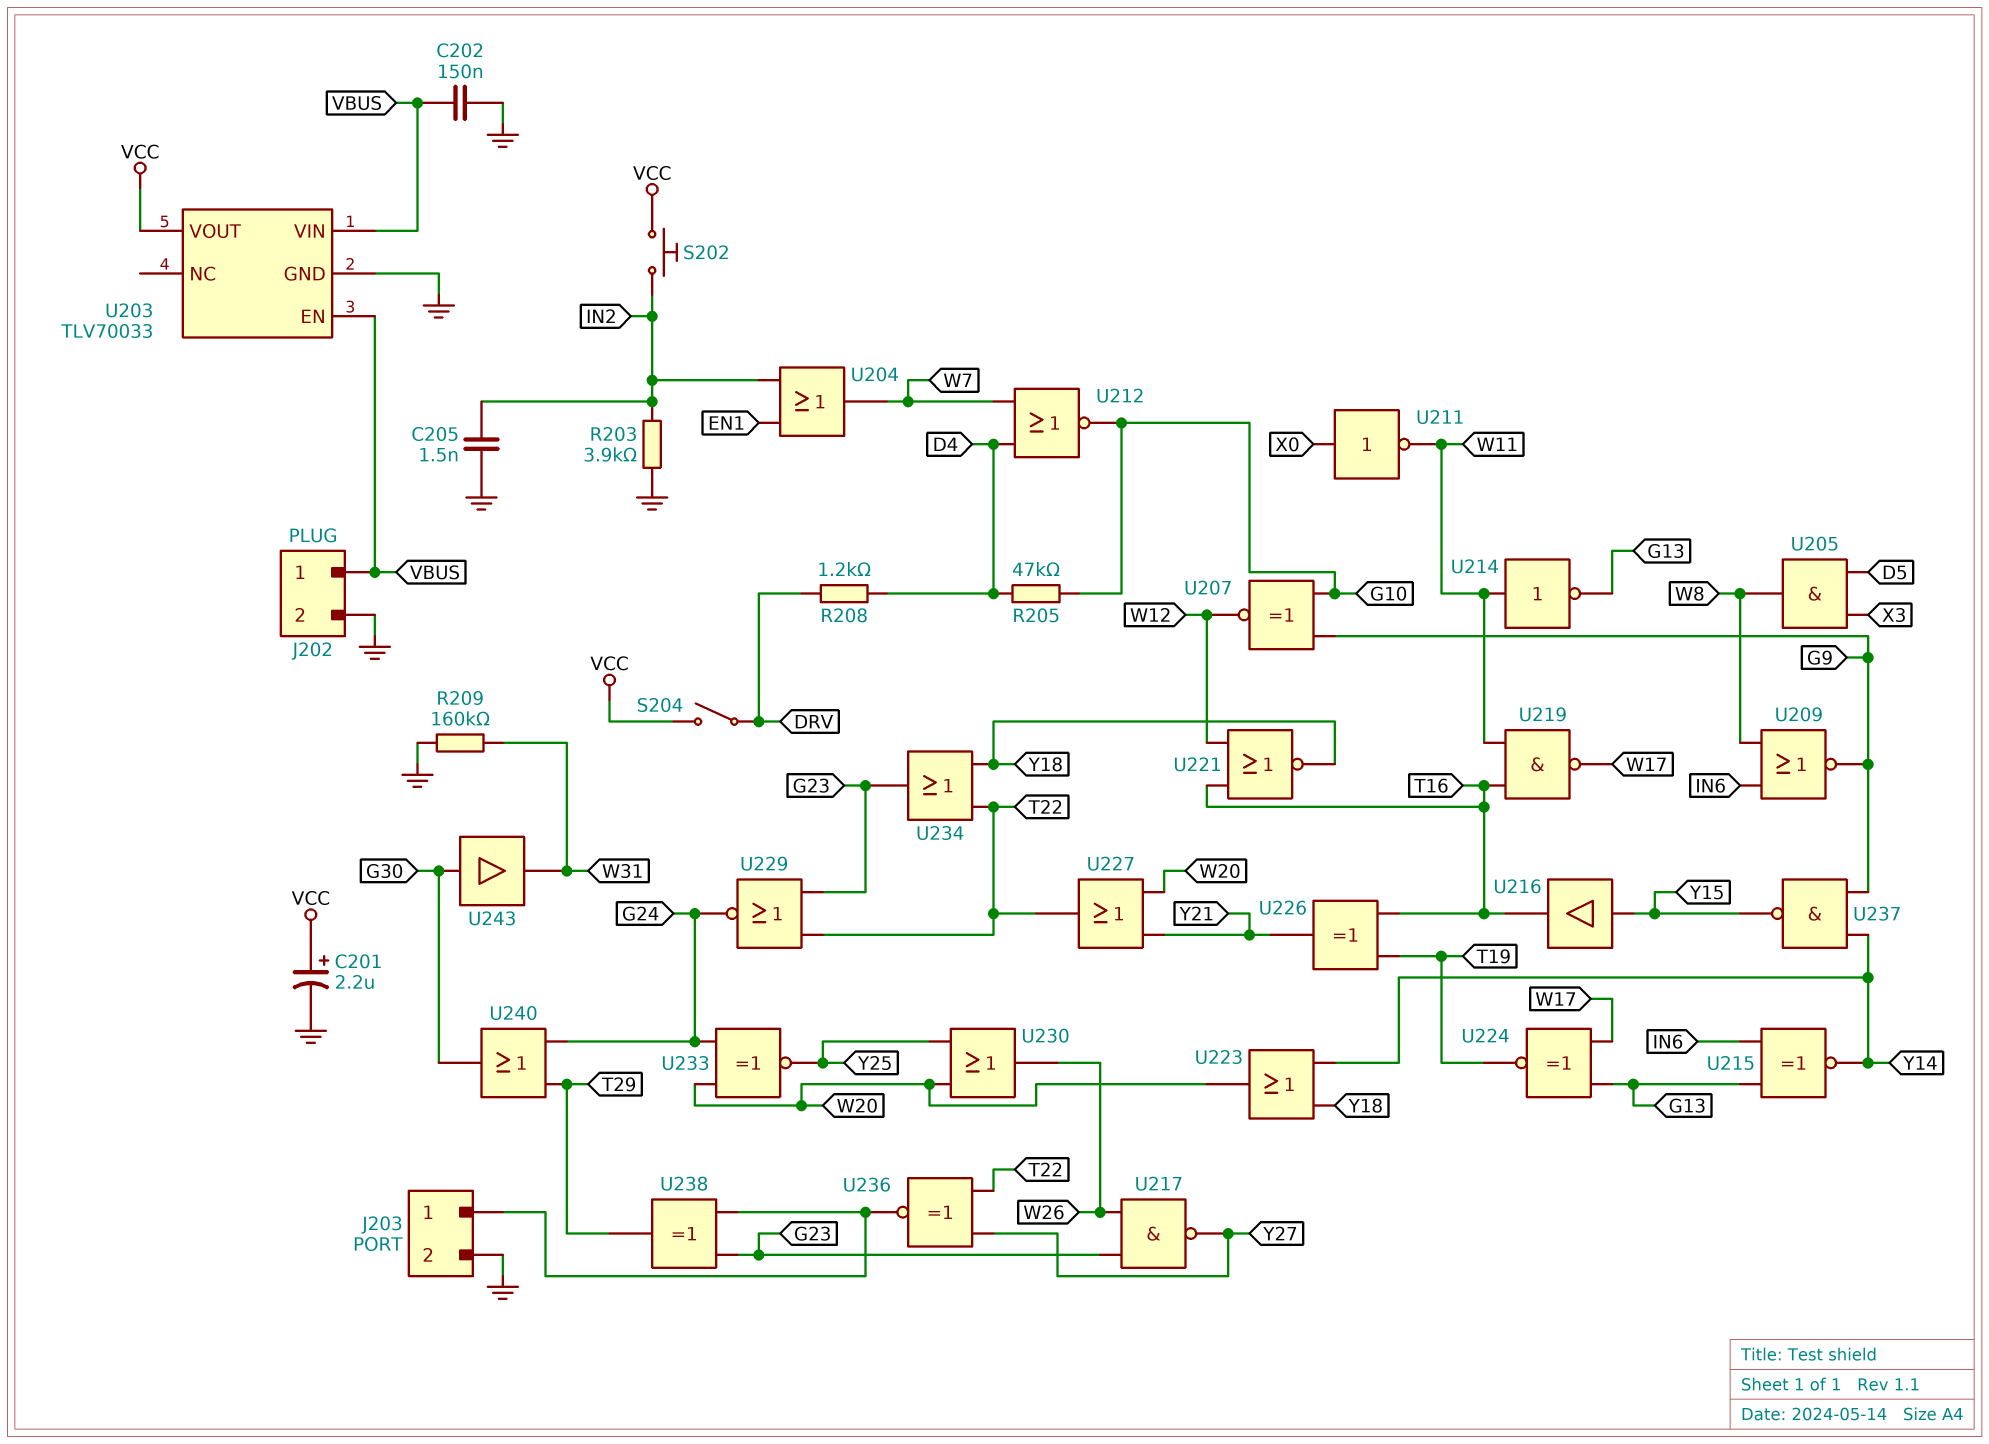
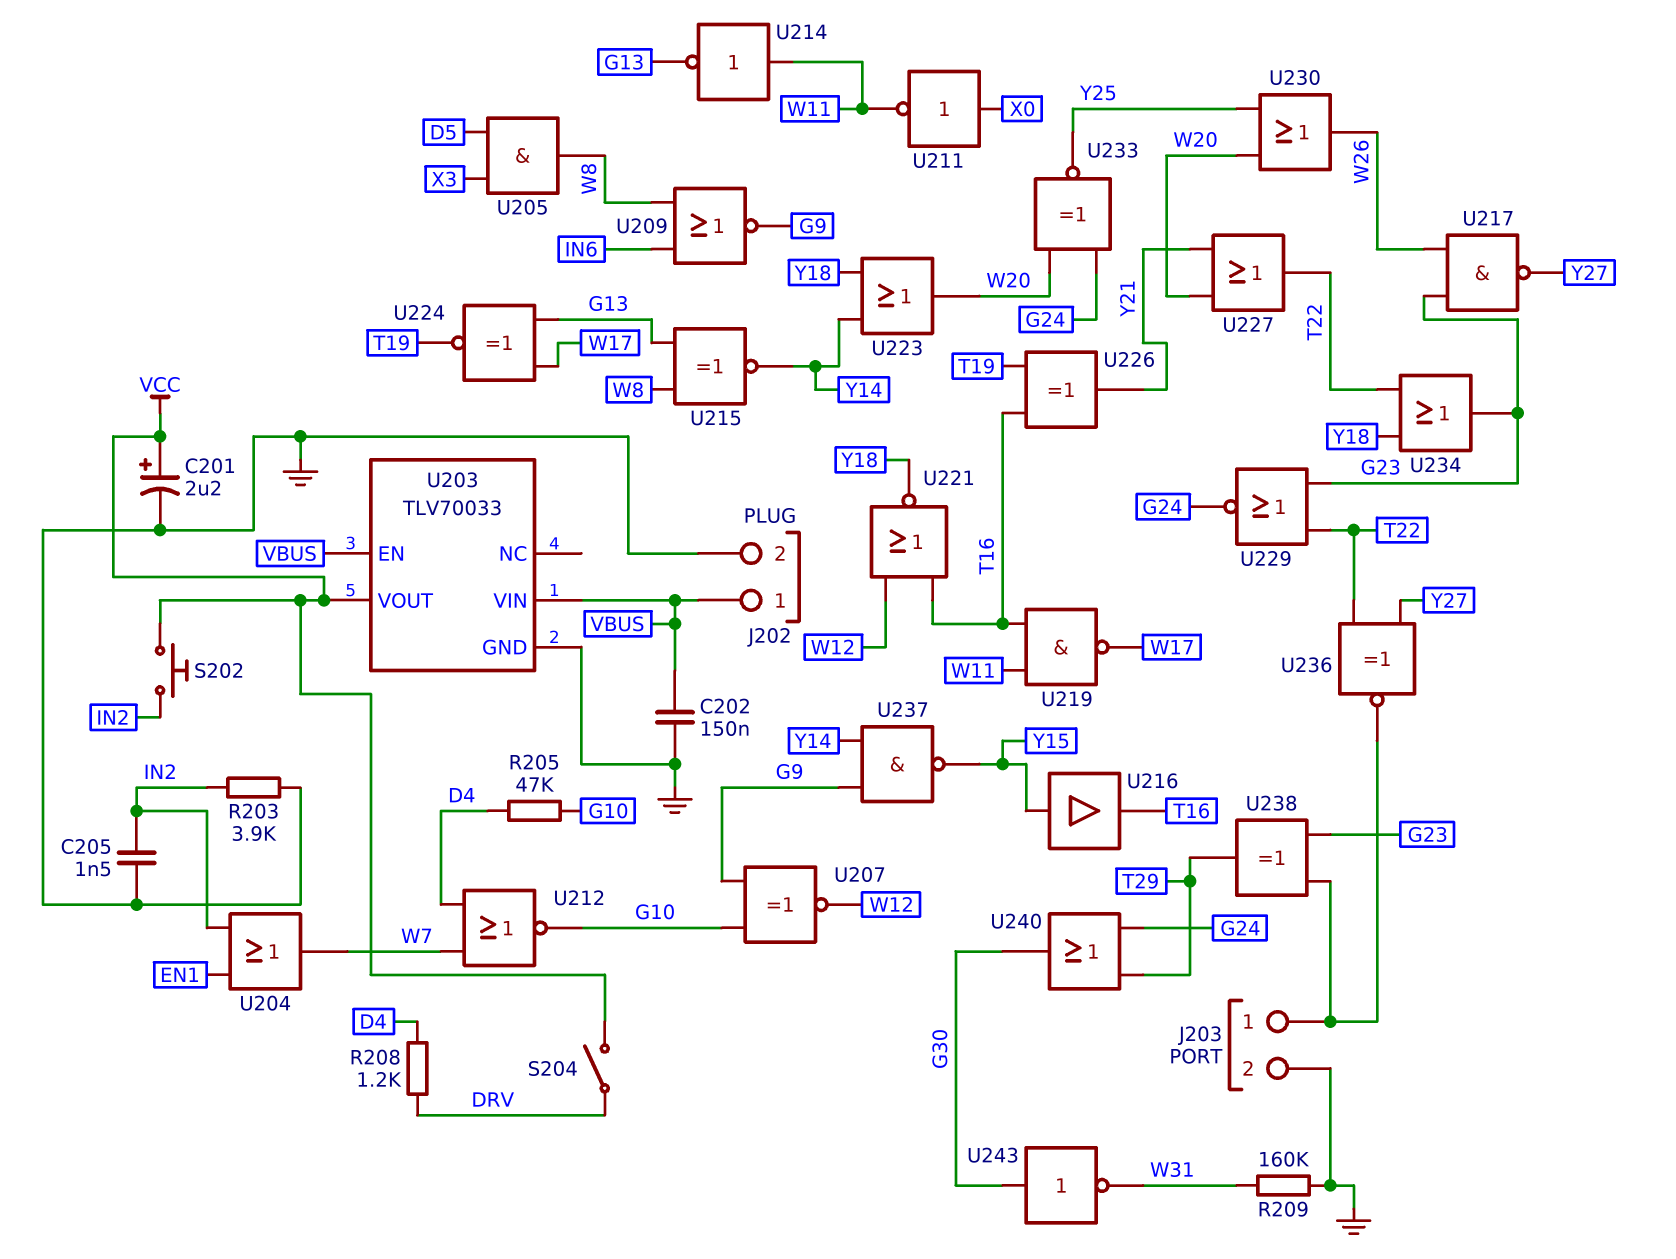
U215: XNOR (in G13, in IN6, out Y14) -> XNOR (in G13, in W8, out Y14)
U243: buffer (in G30, out W31) -> NOT (in G30, out W31)

